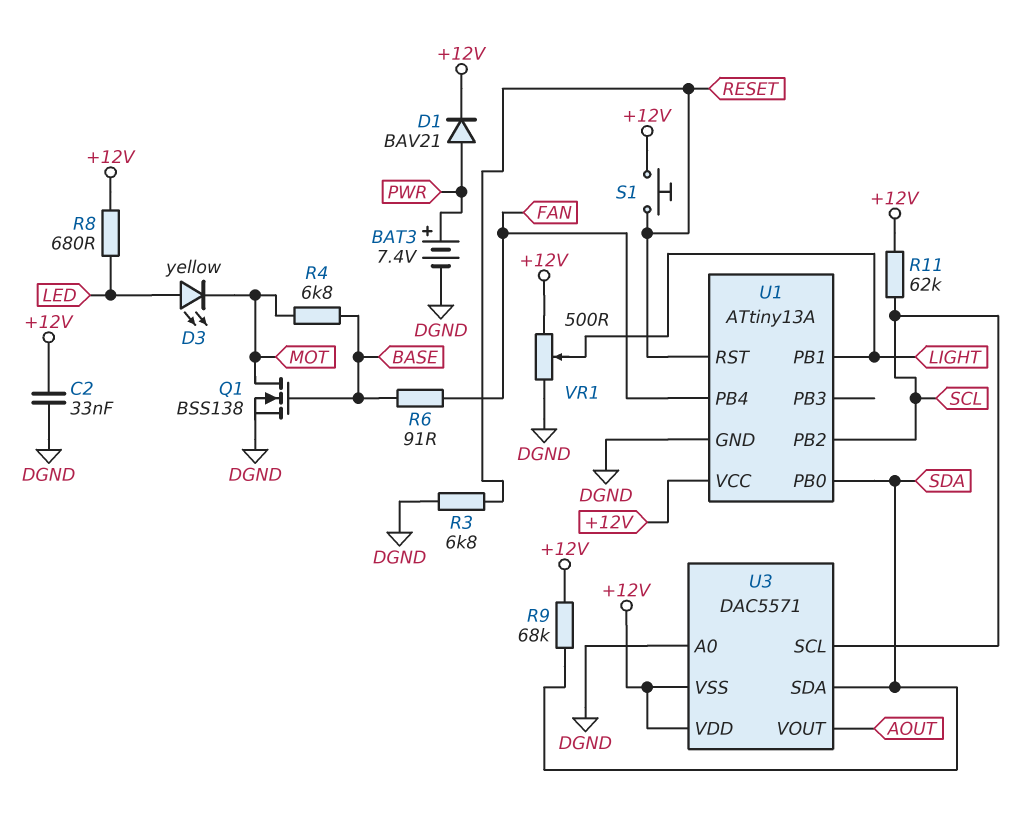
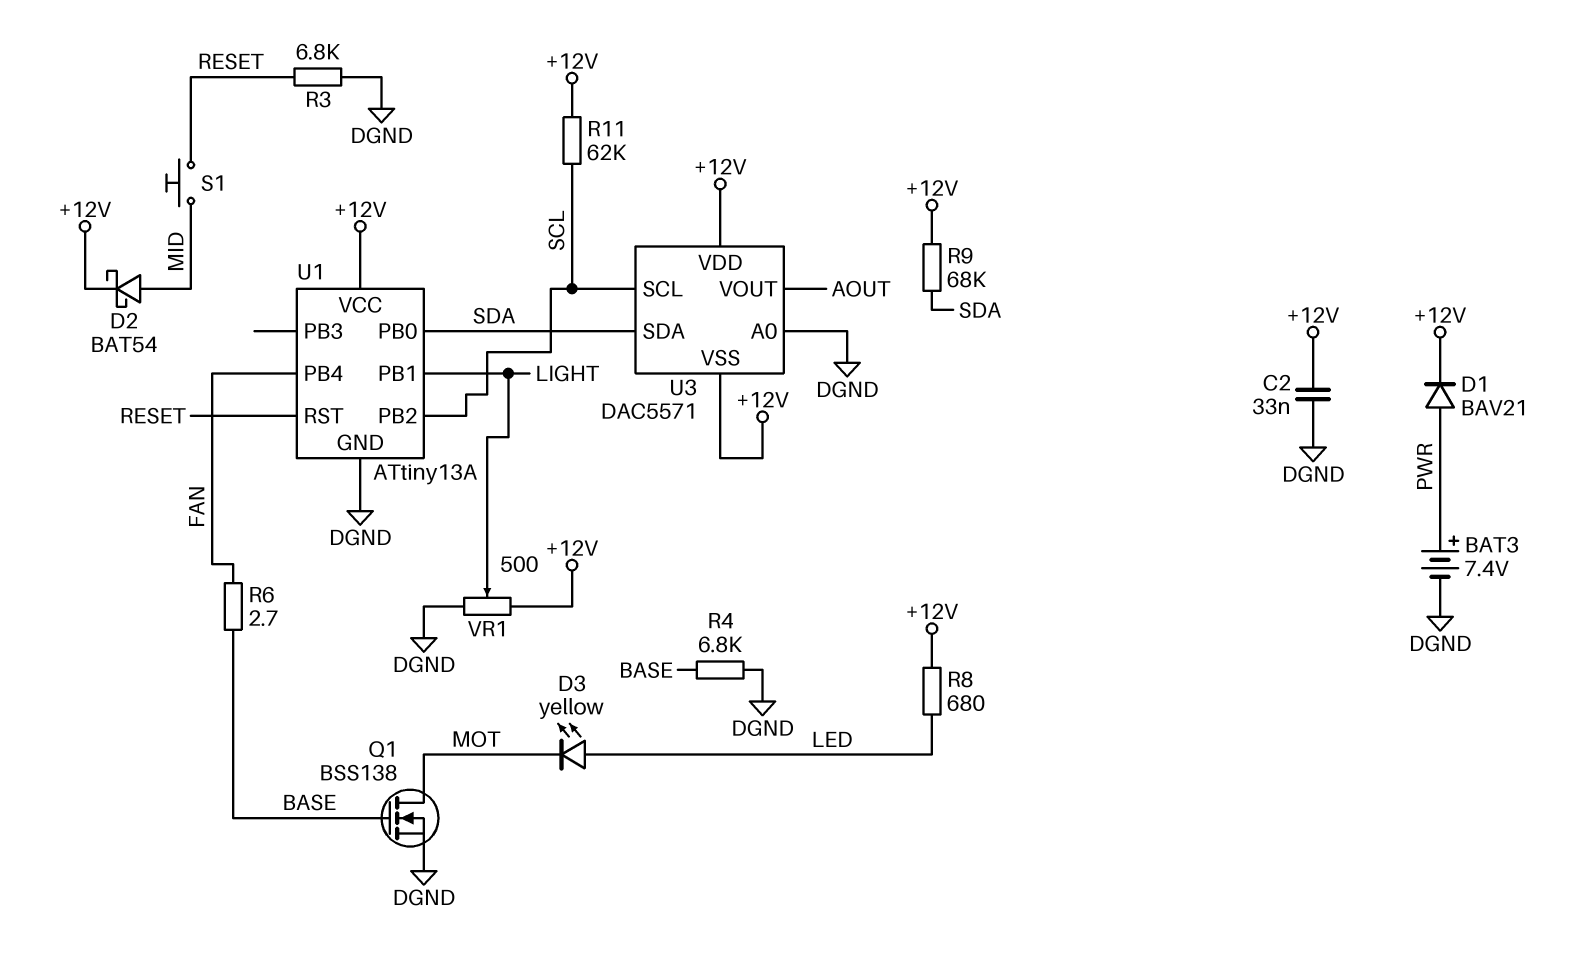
D2: none -> schottky BAT54 (A MID, K +12V)
R4: 6.8k (BASE, MOT) -> 6.8k (BASE, DGND)
R6: 91 (BASE, FAN) -> 2.7 (BASE, FAN)
S1: button (+12V, RESET) -> button (MID, RESET)

